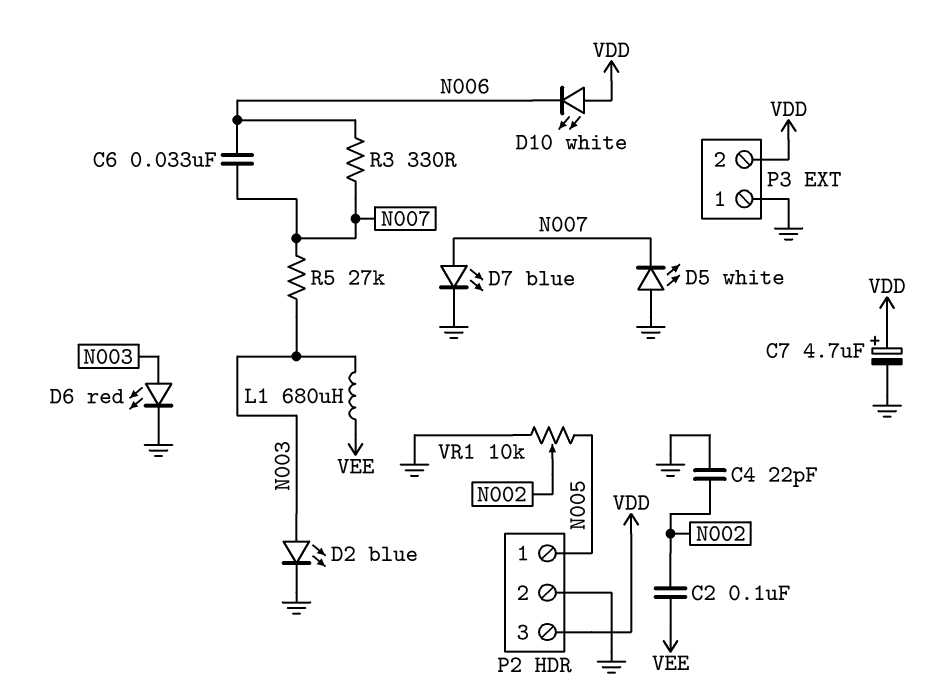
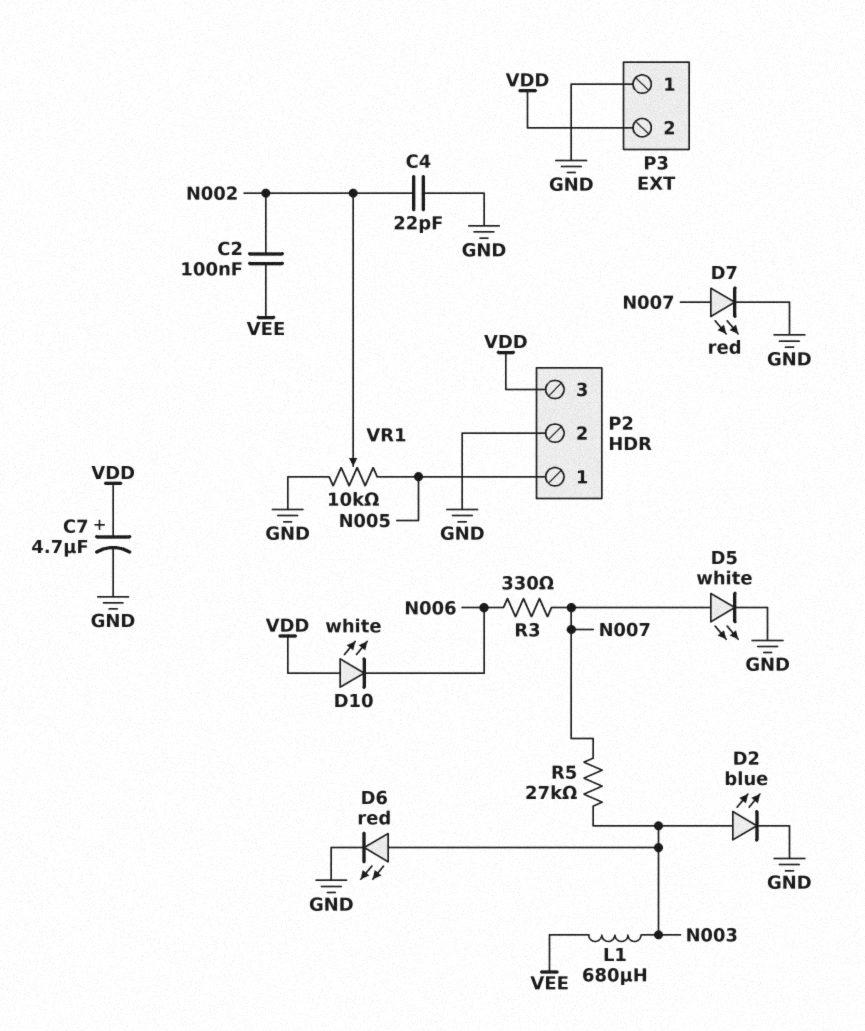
C6: 33nF (N006, N007) -> none
D5: LED white (A GND, K N007) -> LED white (A N007, K GND)
D7: LED blue (A N007, K GND) -> LED red (A N007, K GND)

